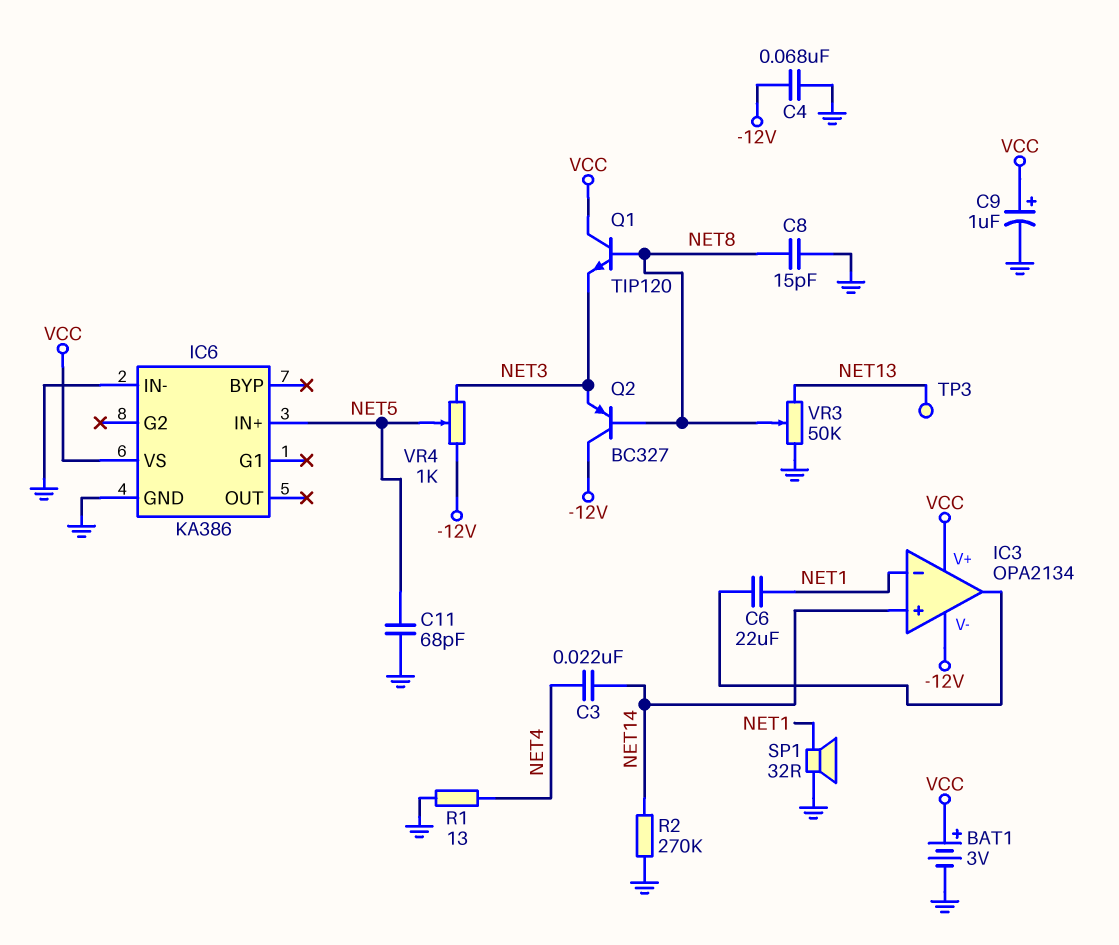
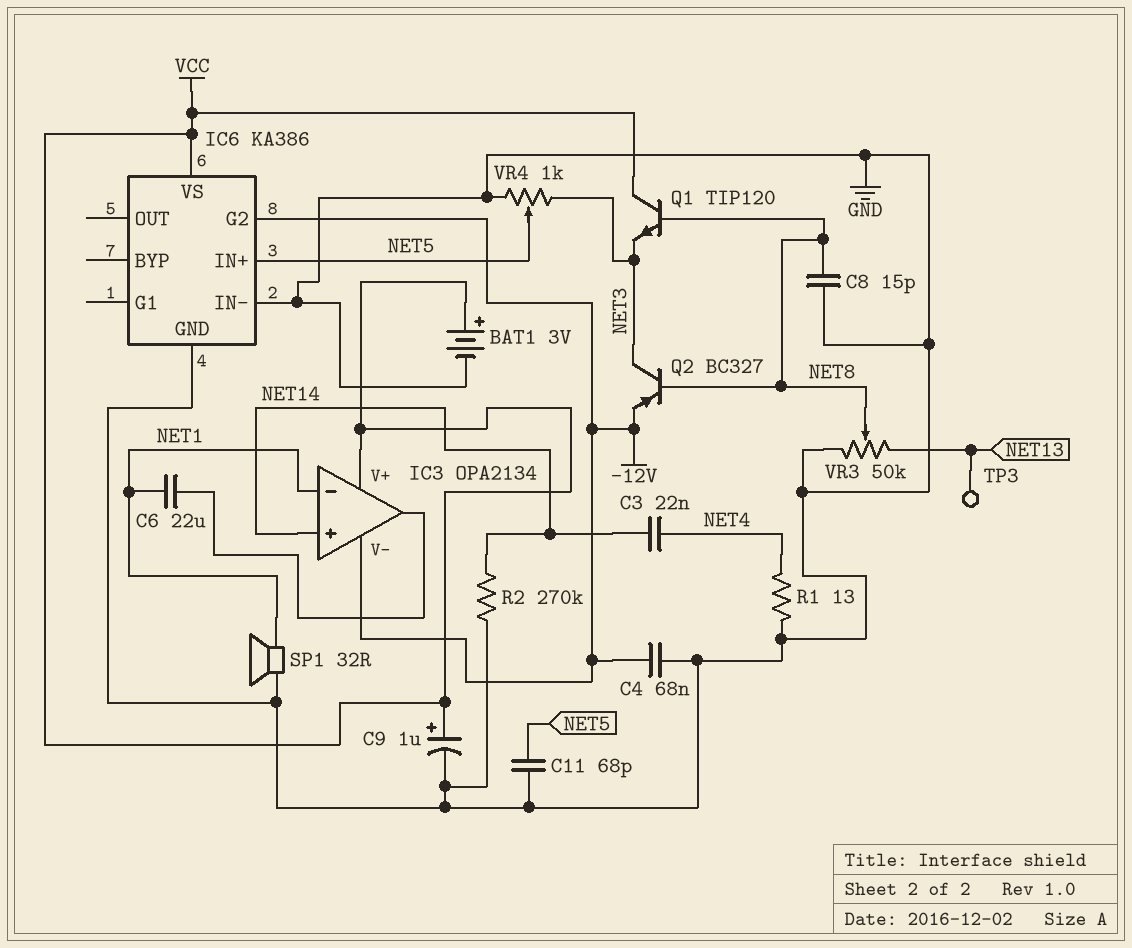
IC6 pin G2: none -> -12V
Q2: PNP BC327 (B NET8, C -12V, E NET3) -> PNP BC327 (B NET8, C NET3, E -12V)
VR4: 1k (-12V, NET3, wiper NET5) -> 1k (GND, NET3, wiper NET5)

